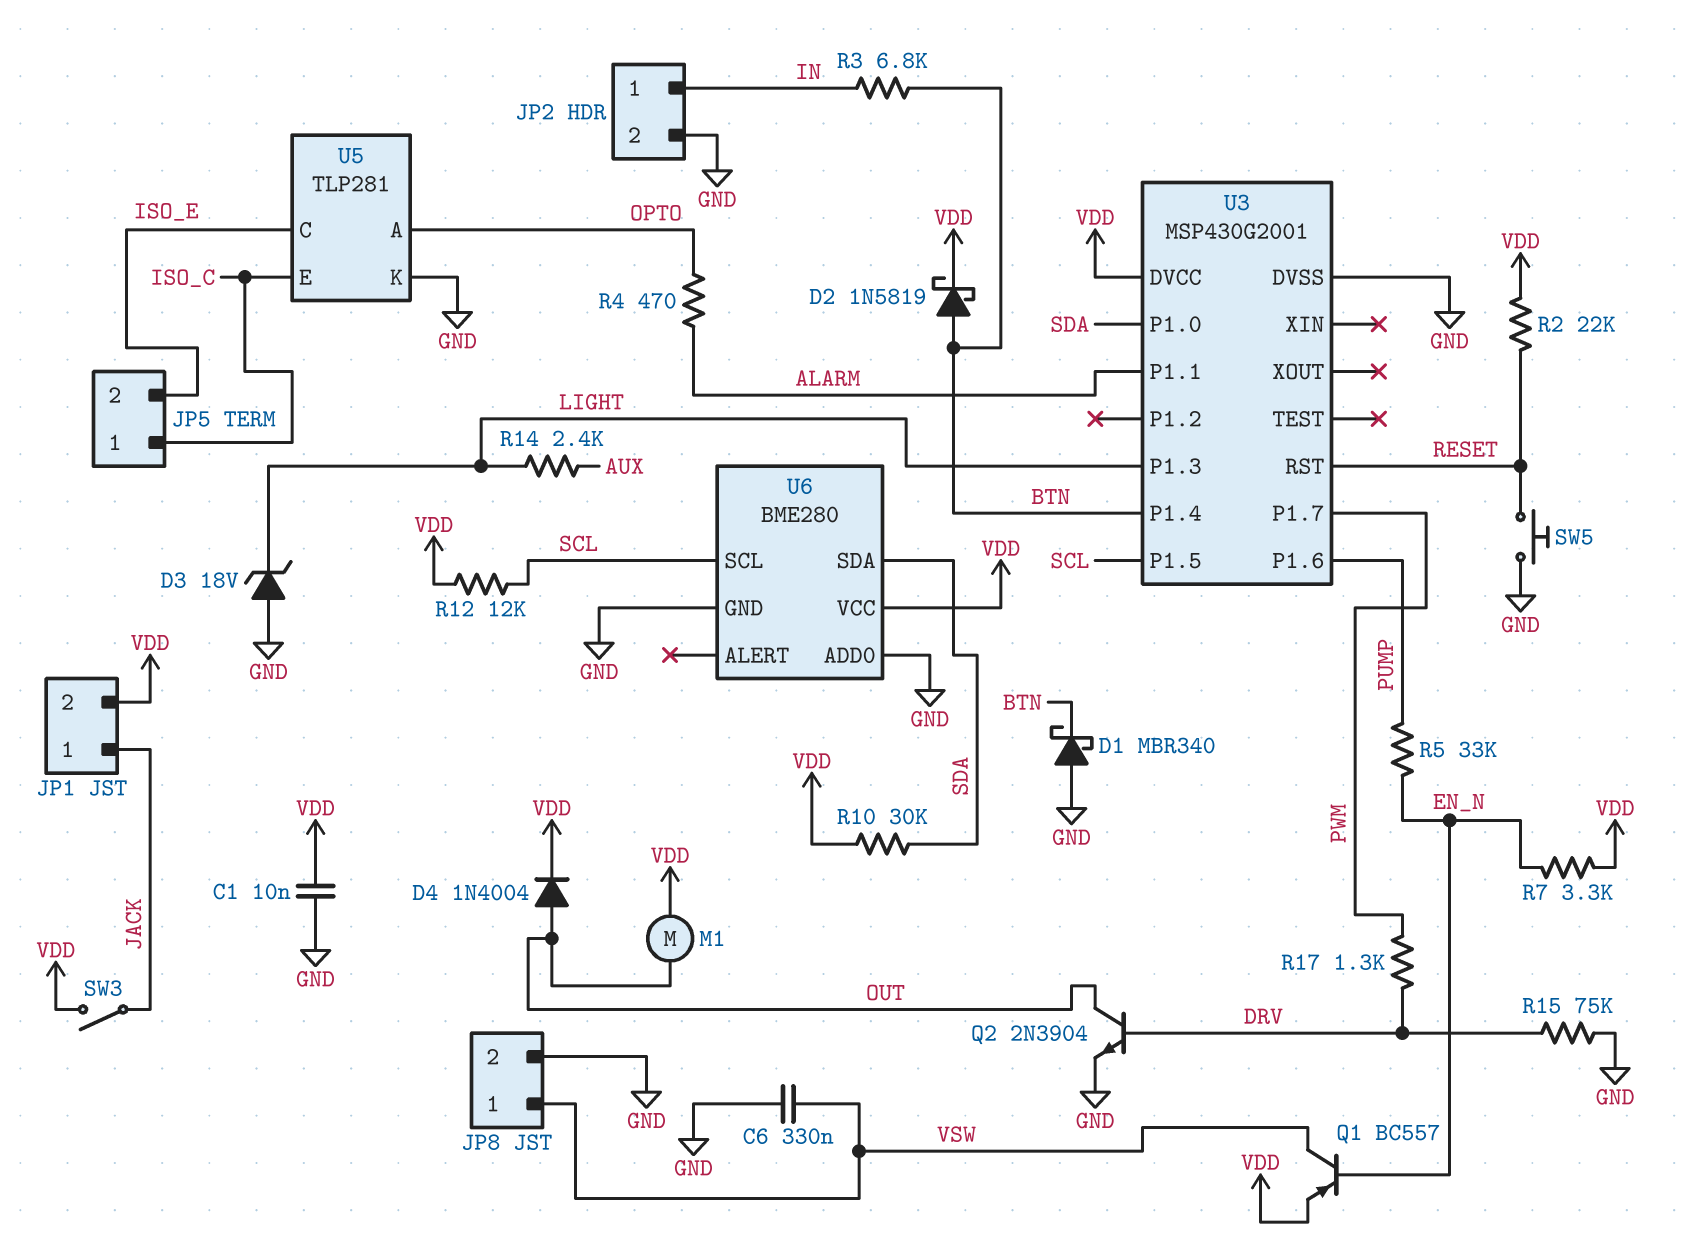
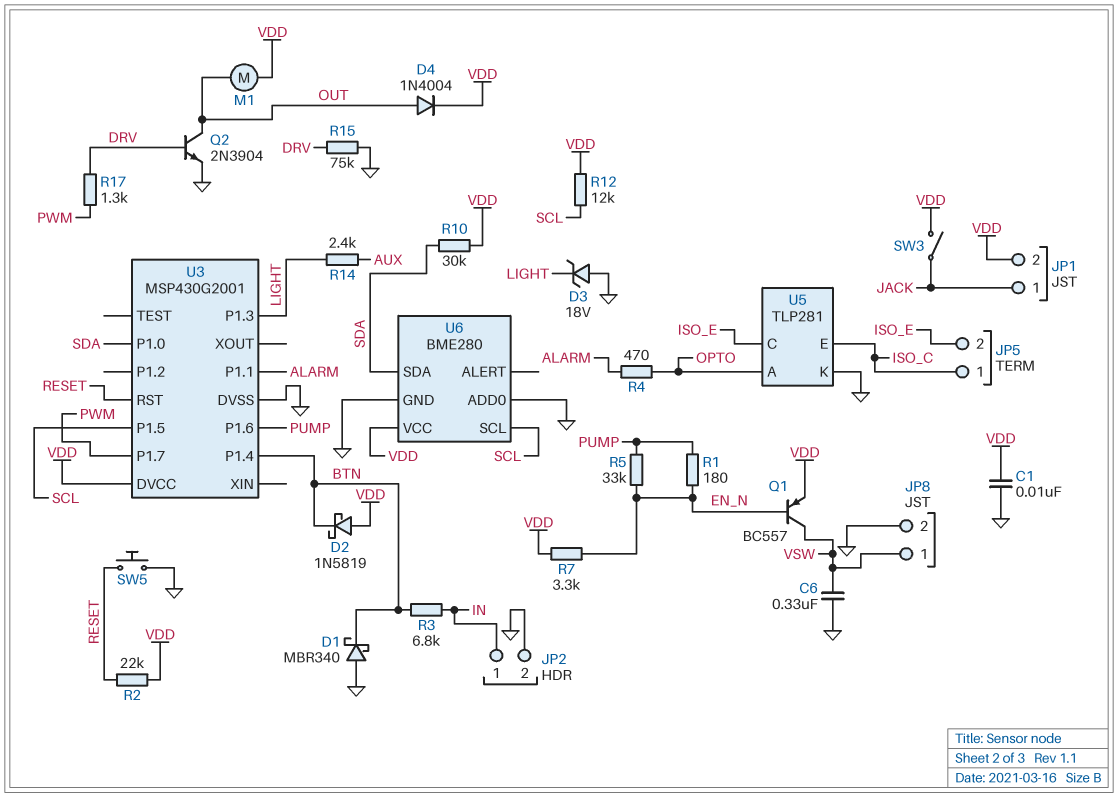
D2: schottky 1N5819 (A BTN, K VDD) -> schottky 1N5819 (A VDD, K BTN)
R1: none -> 180 (EN_N, PUMP)

